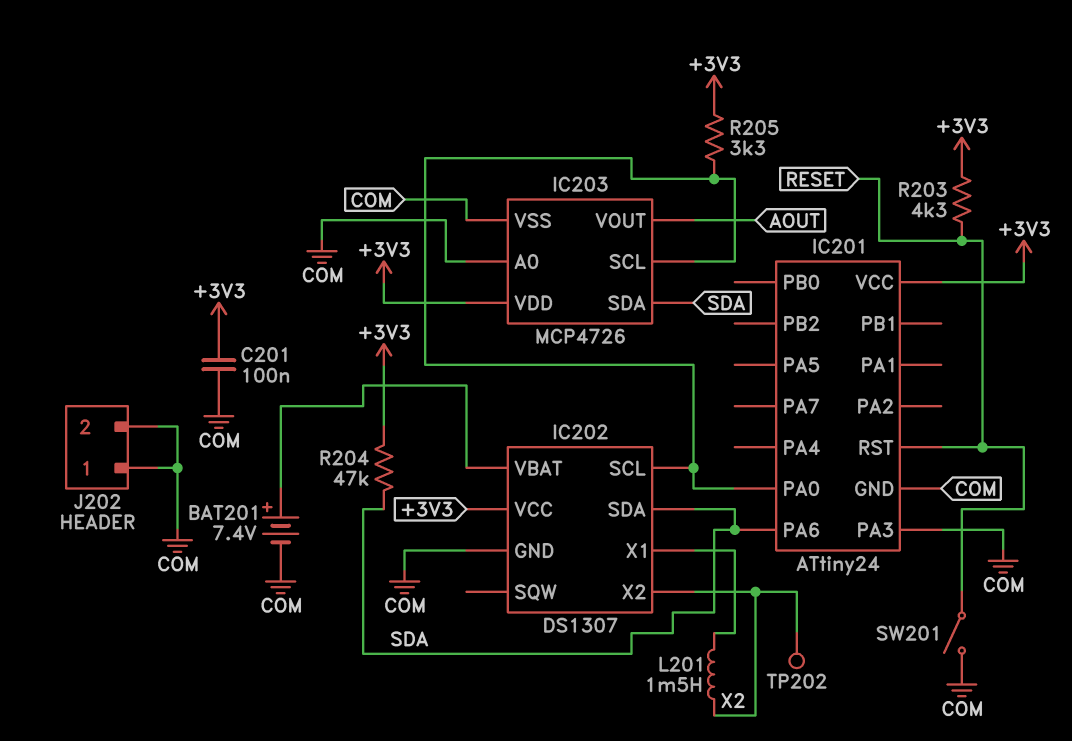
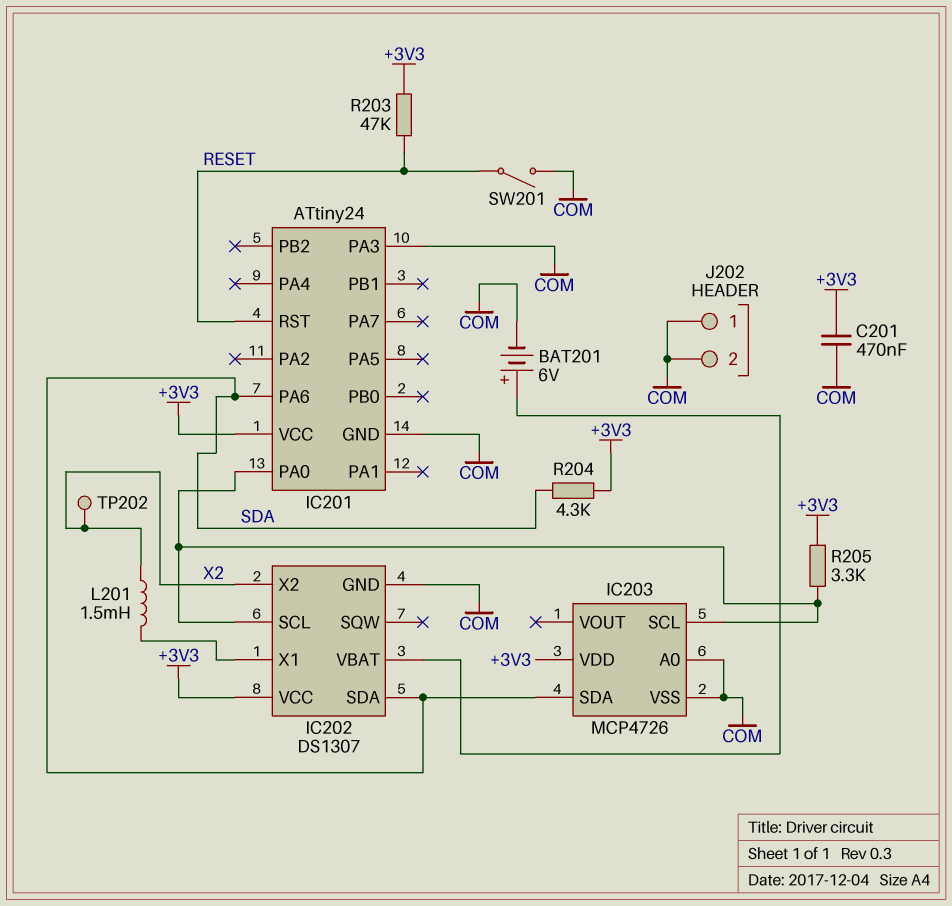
BAT201: 7.4V (plus IC202/VBAT, minus COM) -> 6V (plus IC202/VBAT, minus COM)
C201: 100nF (+3V3, COM) -> 470nF (+3V3, COM)
IC203 pin VOUT: AOUT -> none
R203: 4.3k (+3V3, RESET) -> 47k (+3V3, RESET)
R204: 47k (+3V3, SDA) -> 4.3k (+3V3, SDA)

